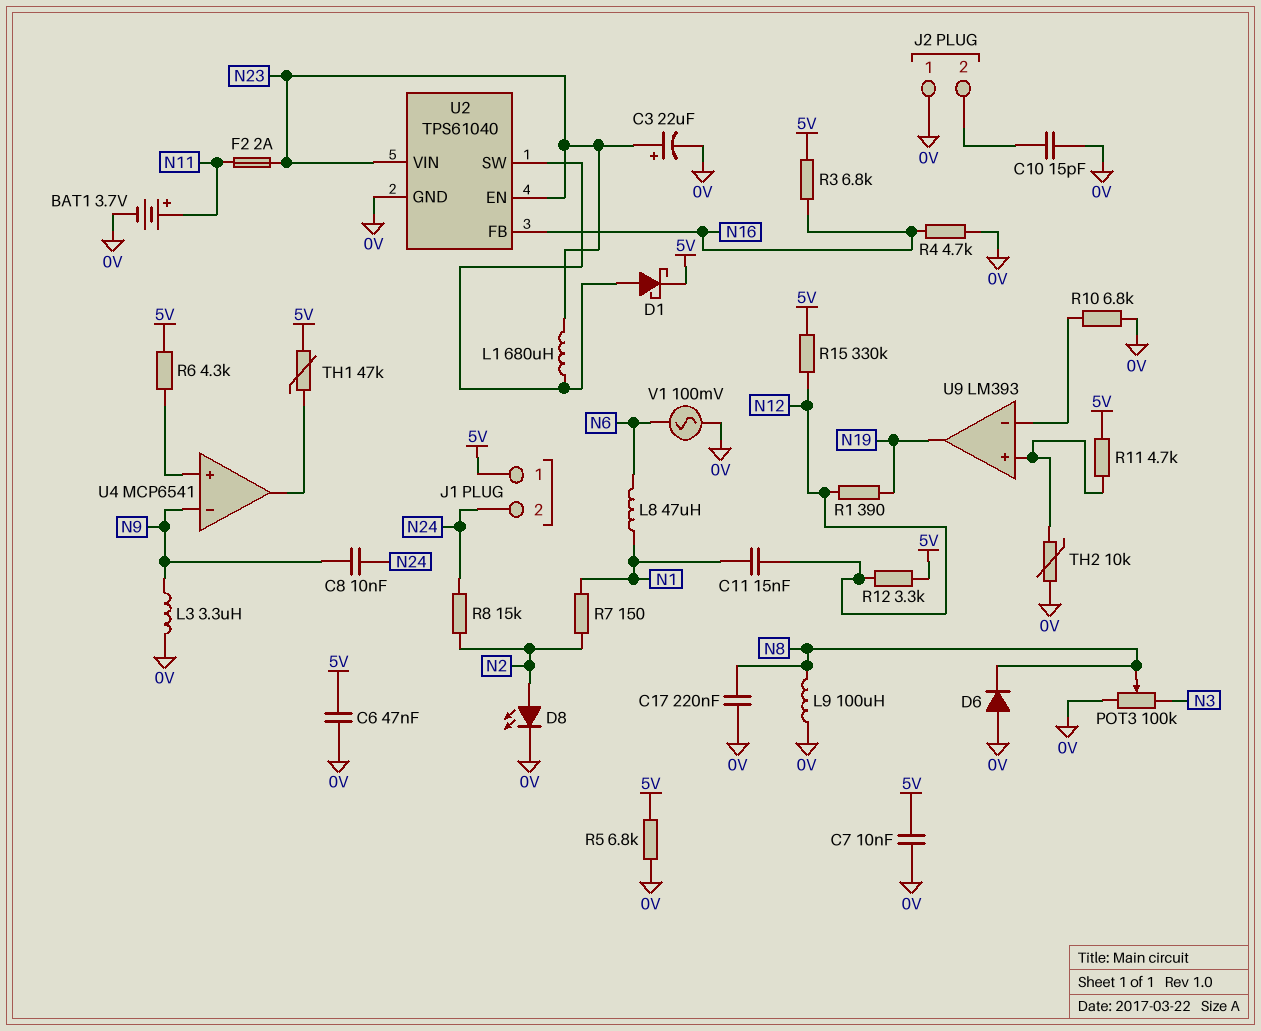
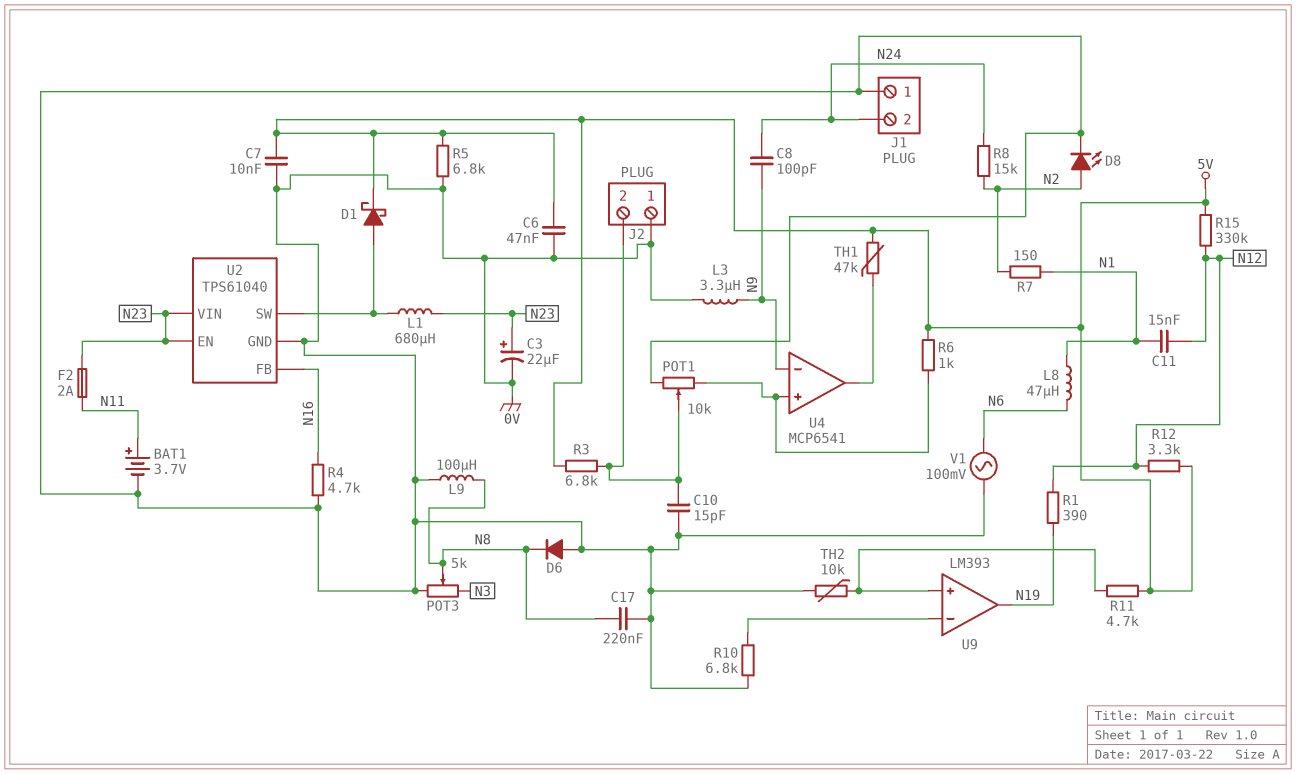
C8: 10nF (N9, N24) -> 100pF (N9, N24)
J1 pin 1: 5V -> 0V
POT1: none -> 10k (0V, U4/in+, wiper J2/2)
POT3: 100k (0V, N3, wiper N8) -> 5k (0V, N3, wiper N8)
R3: 6.8k (5V, N16) -> 6.8k (5V, J2/2)
R6: 4.3k (5V, U4/in+) -> 1k (5V, U4/in+)

